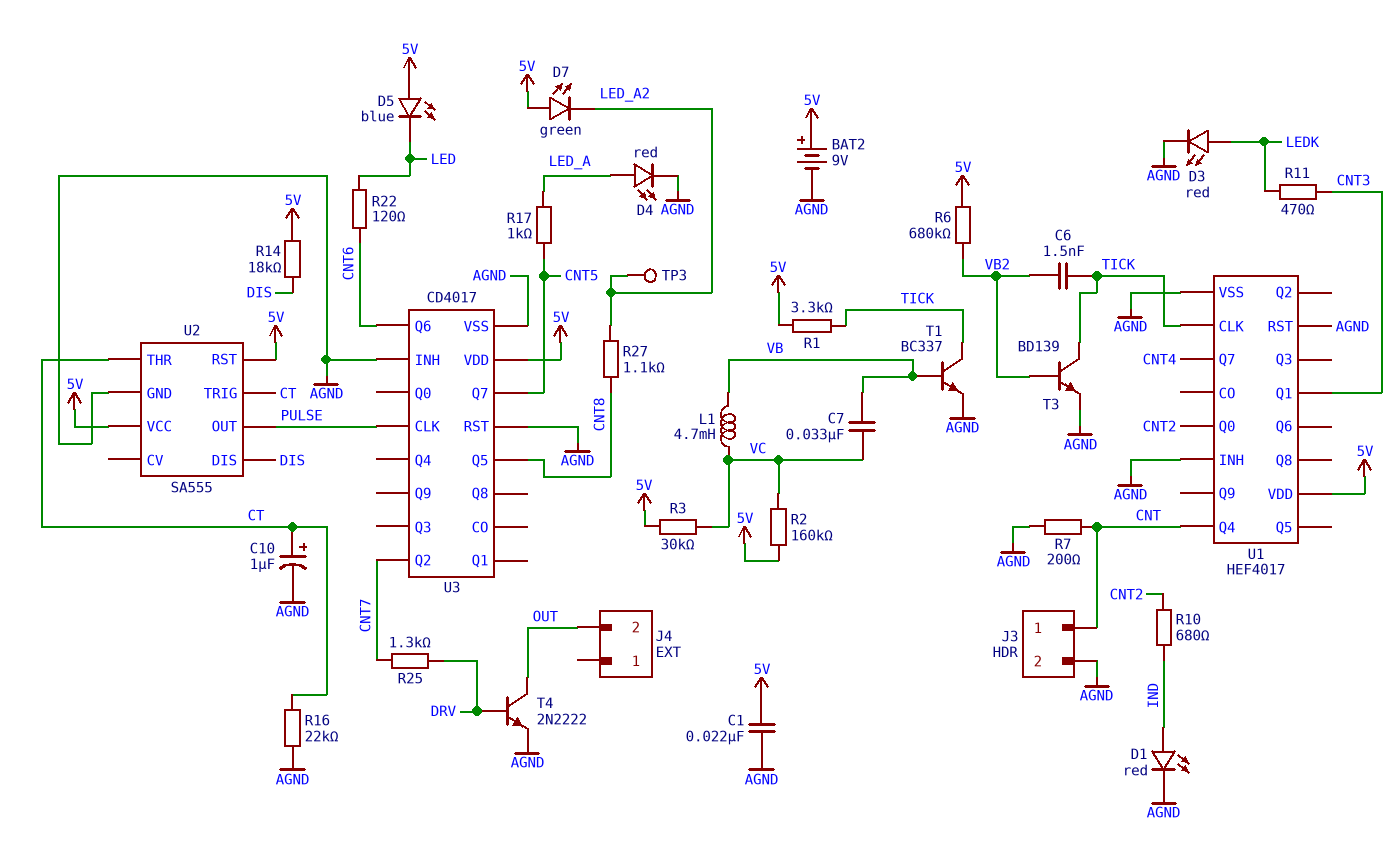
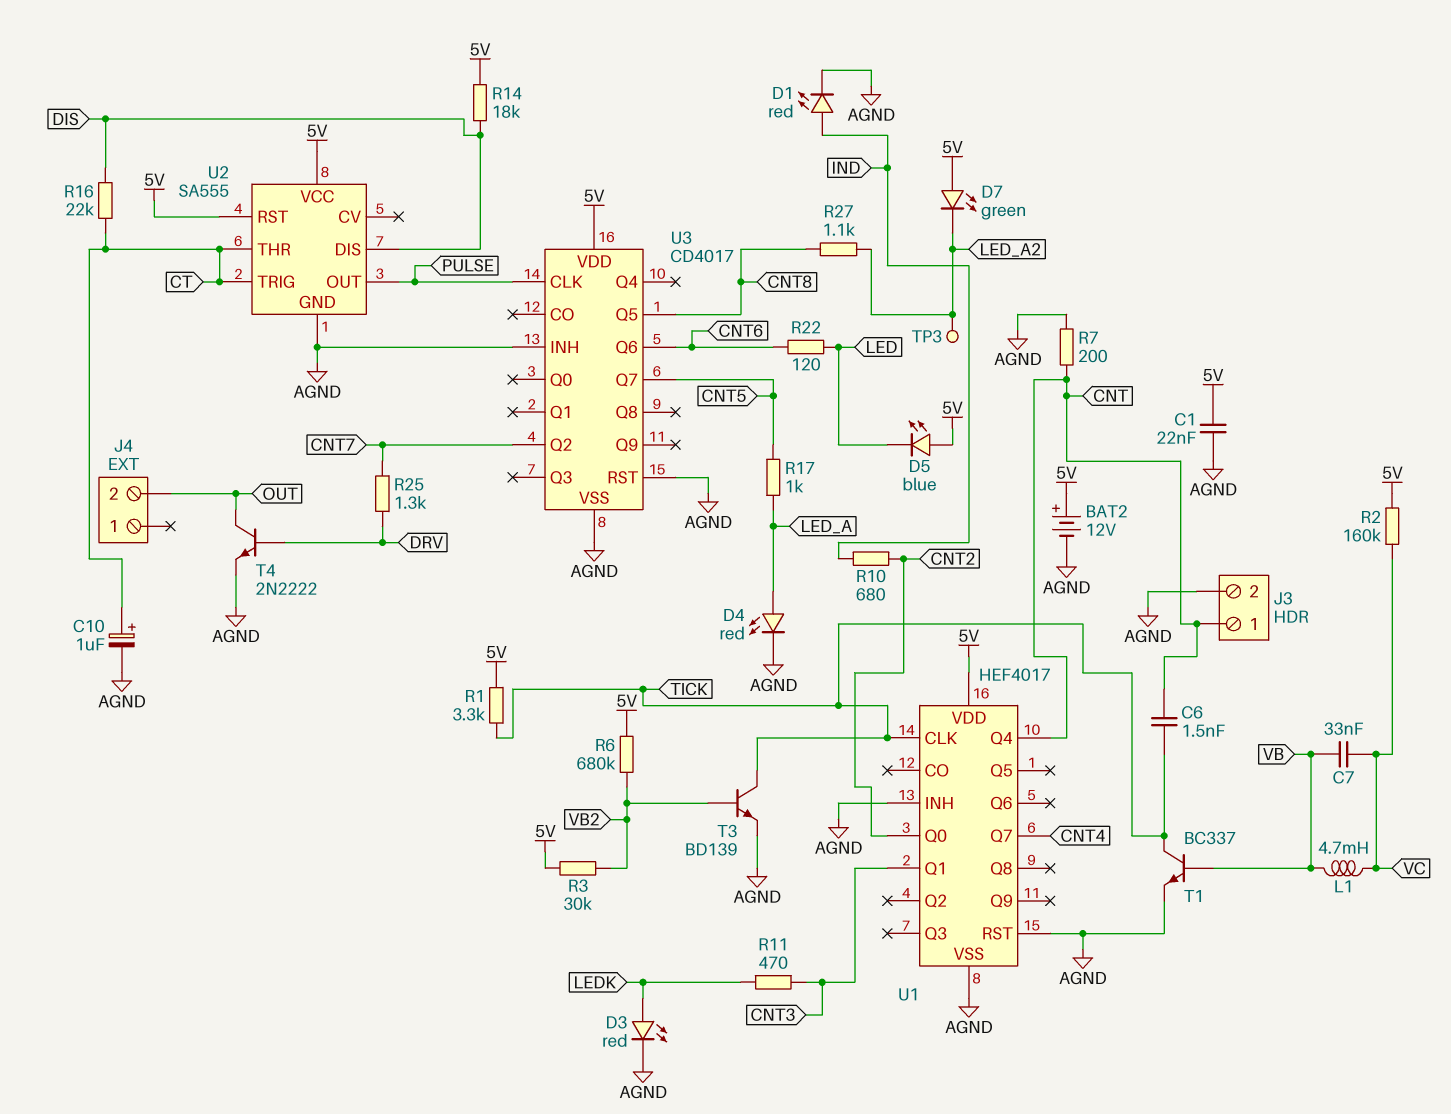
BAT2: 9V (plus 5V, minus AGND) -> 12V (plus 5V, minus AGND)
C6: 1.5nF (TICK, VB2) -> 1.5nF (CNT, TICK)
R3: 30k (5V, VC) -> 30k (5V, VB2)
R16: 22k (AGND, CT) -> 22k (CT, DIS)

